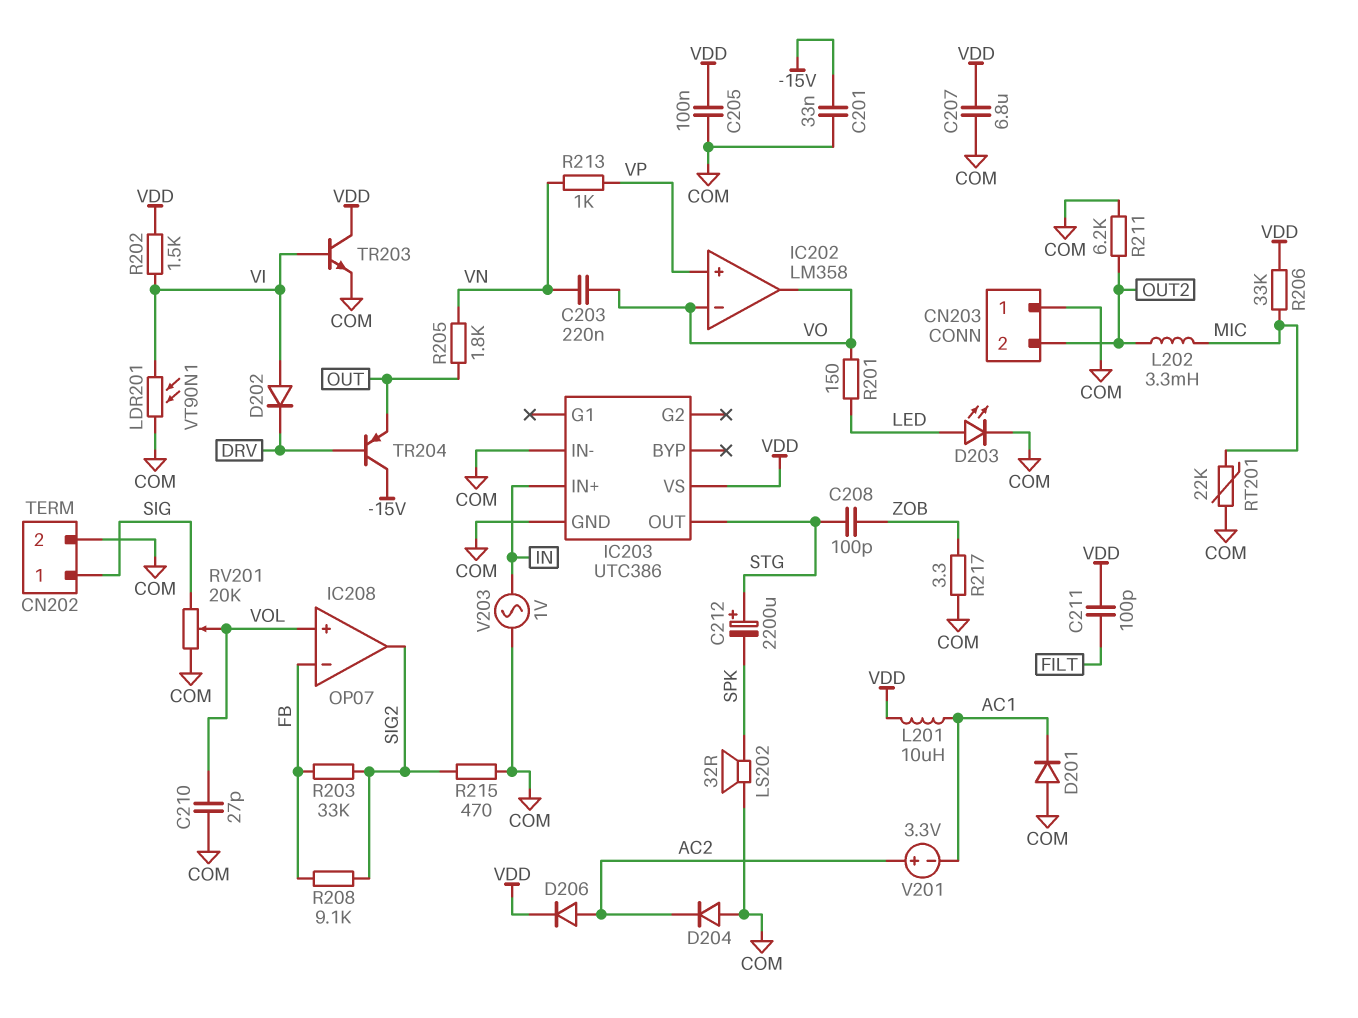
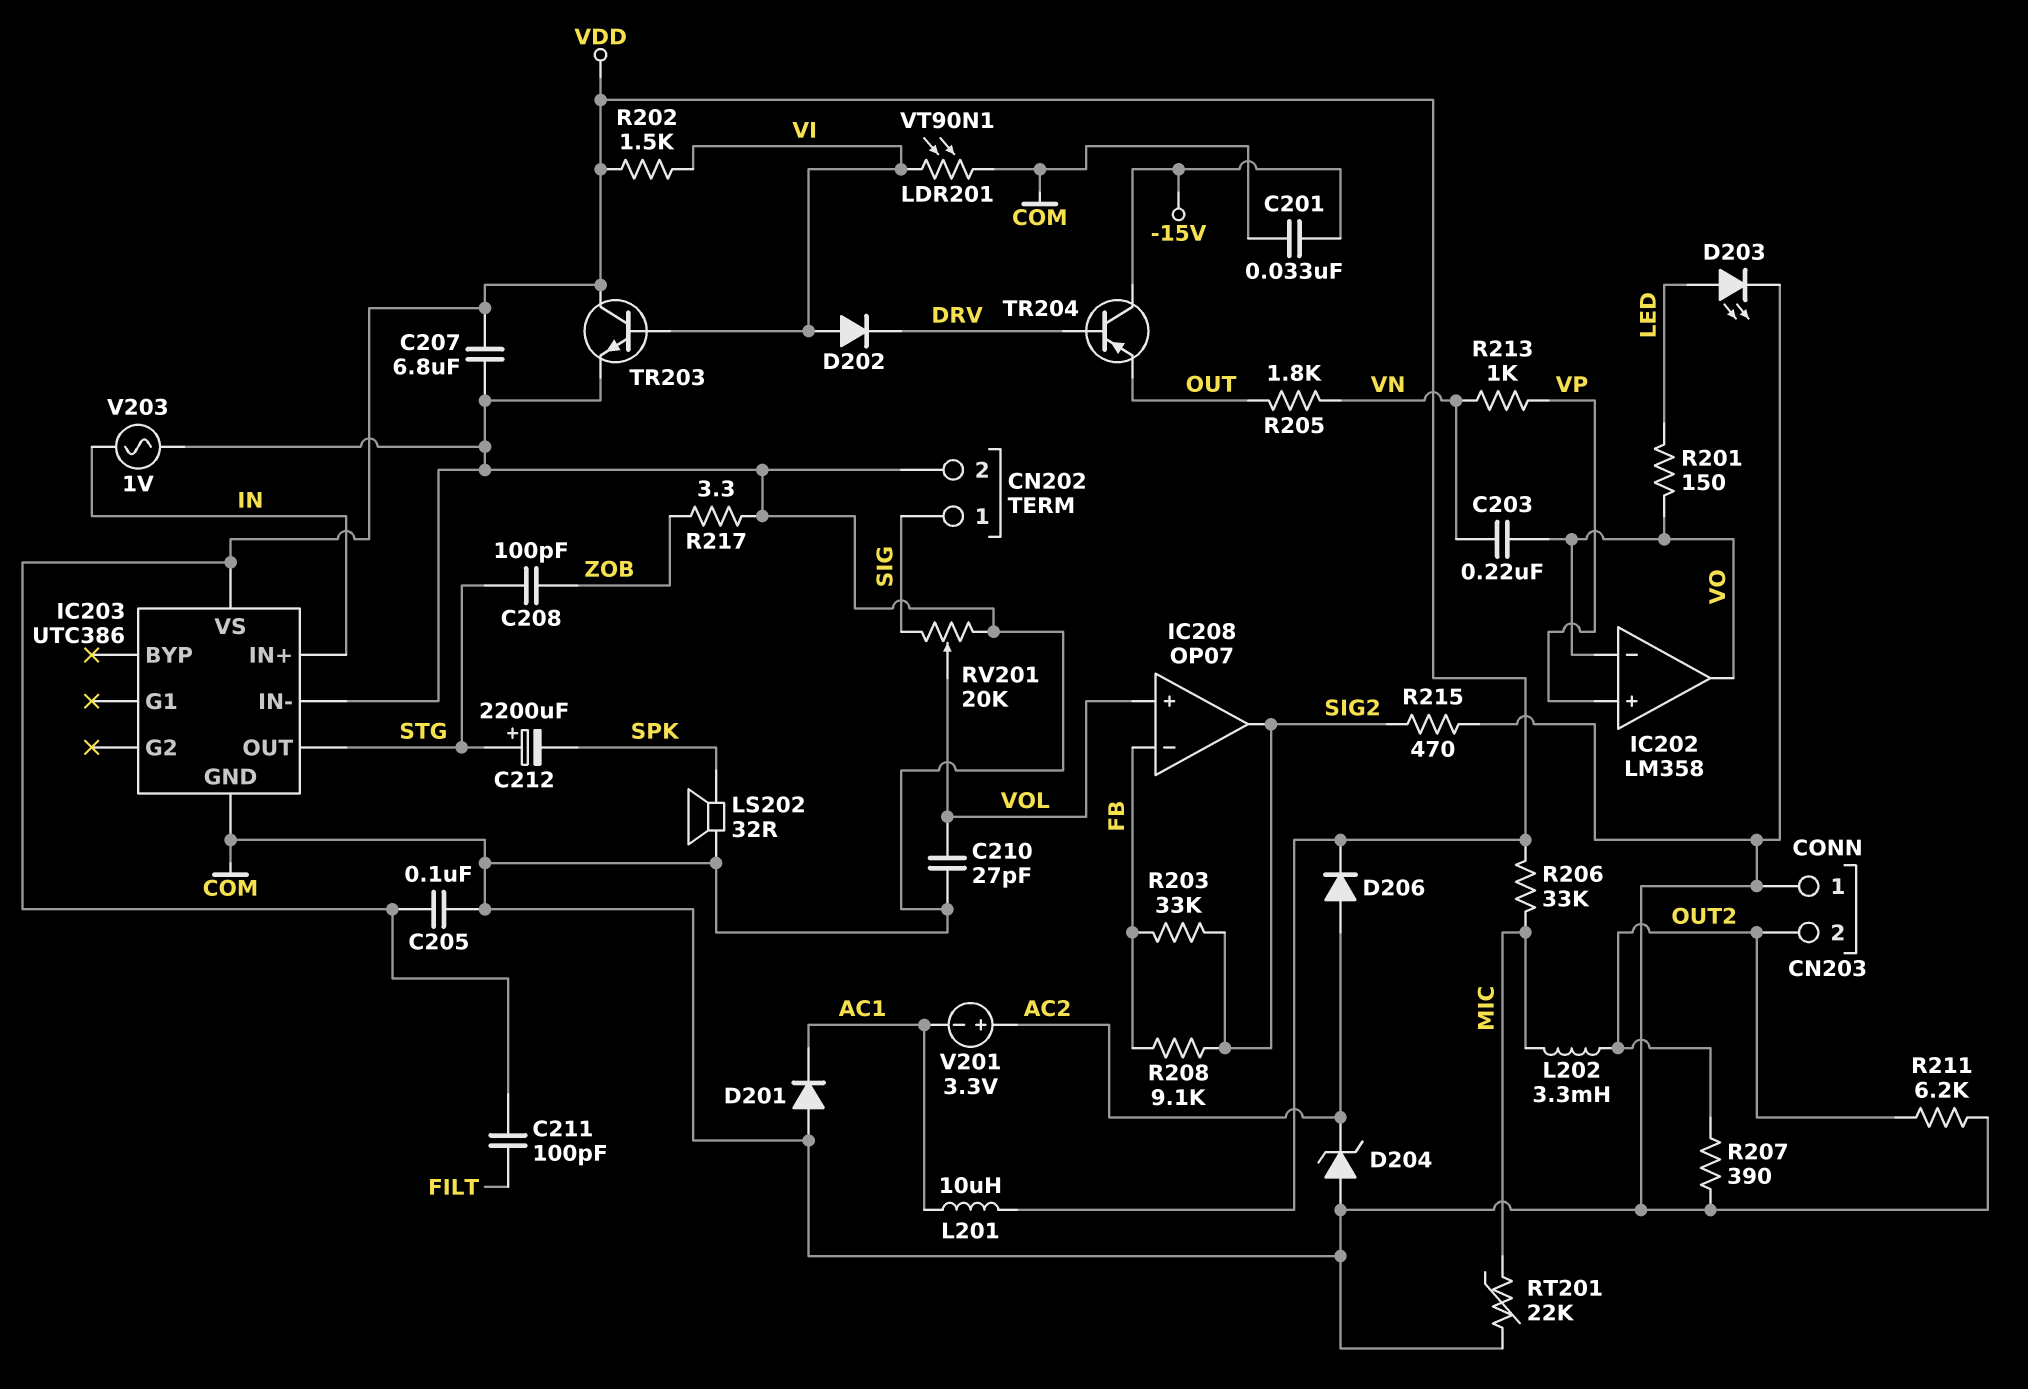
D204: diode (A COM, K AC2) -> zener (A COM, K AC2)
R207: none -> 390 (COM, OUT2)

